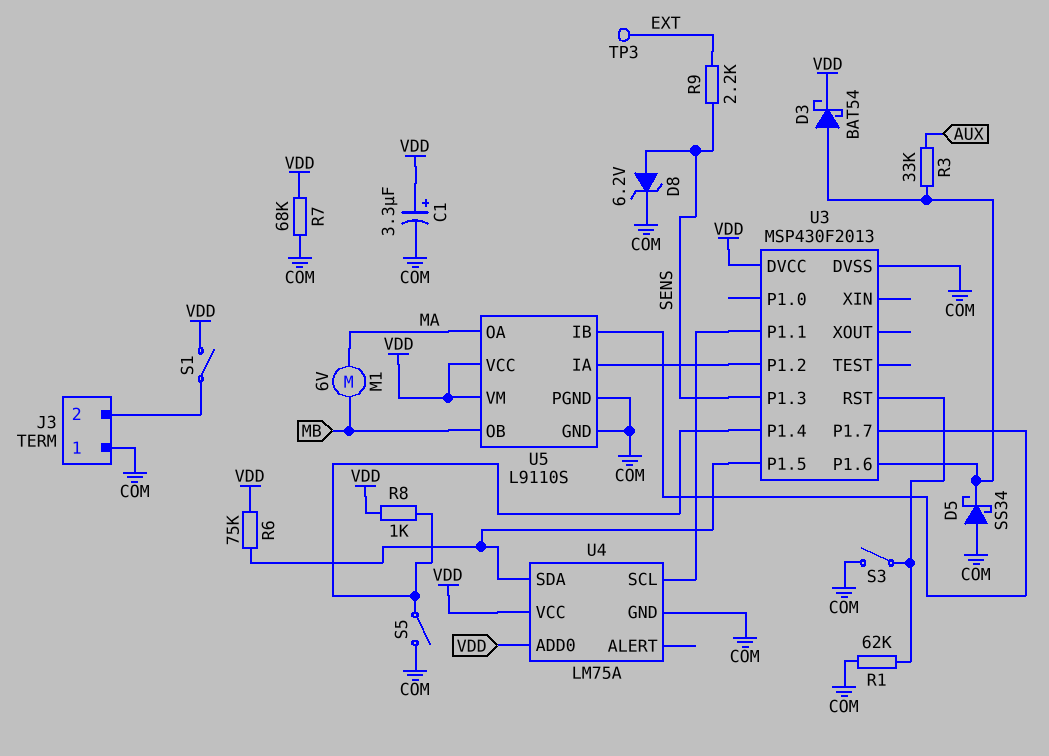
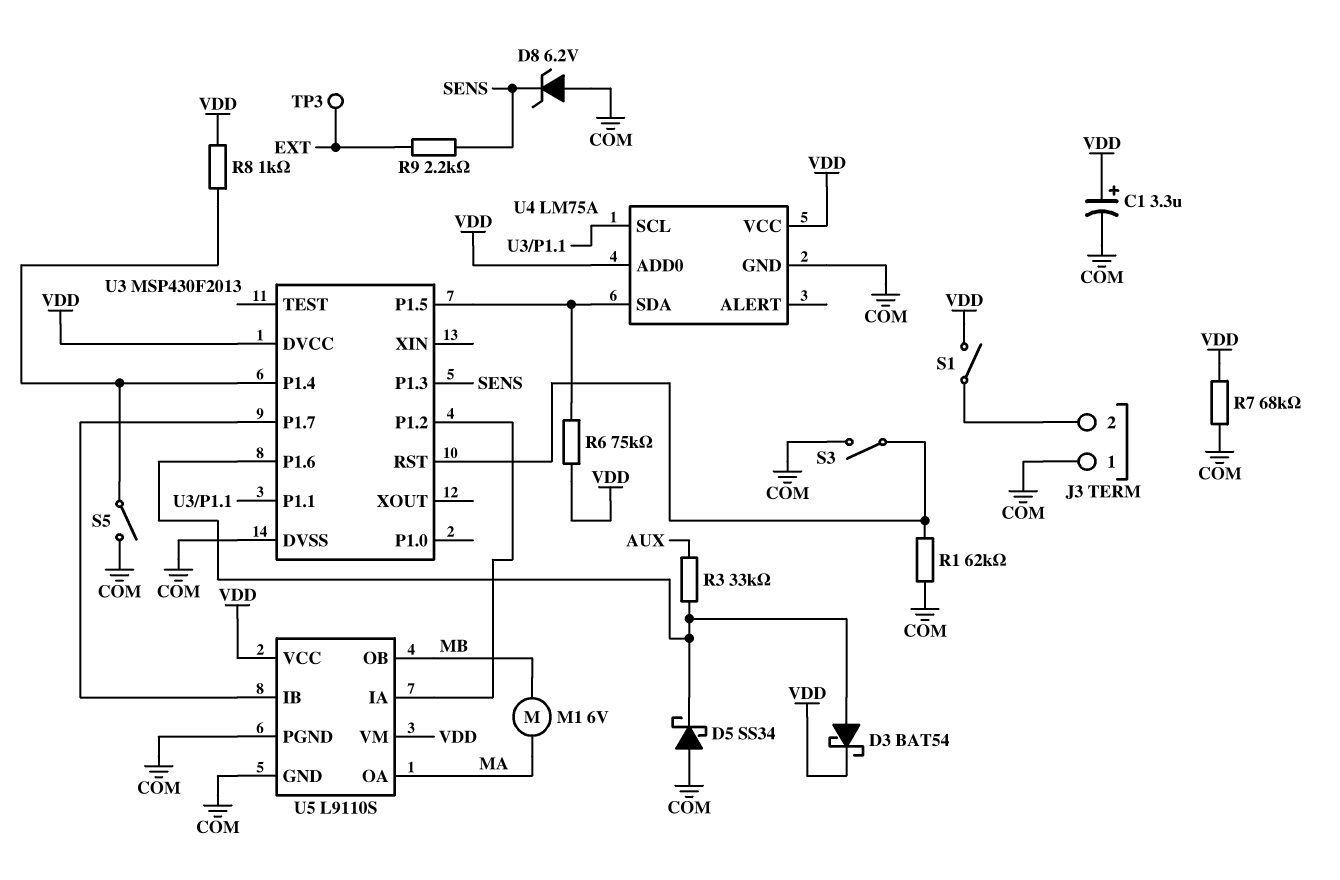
D8: zener 6.2V (A SENS, K COM) -> zener 6.2V (A COM, K SENS)

